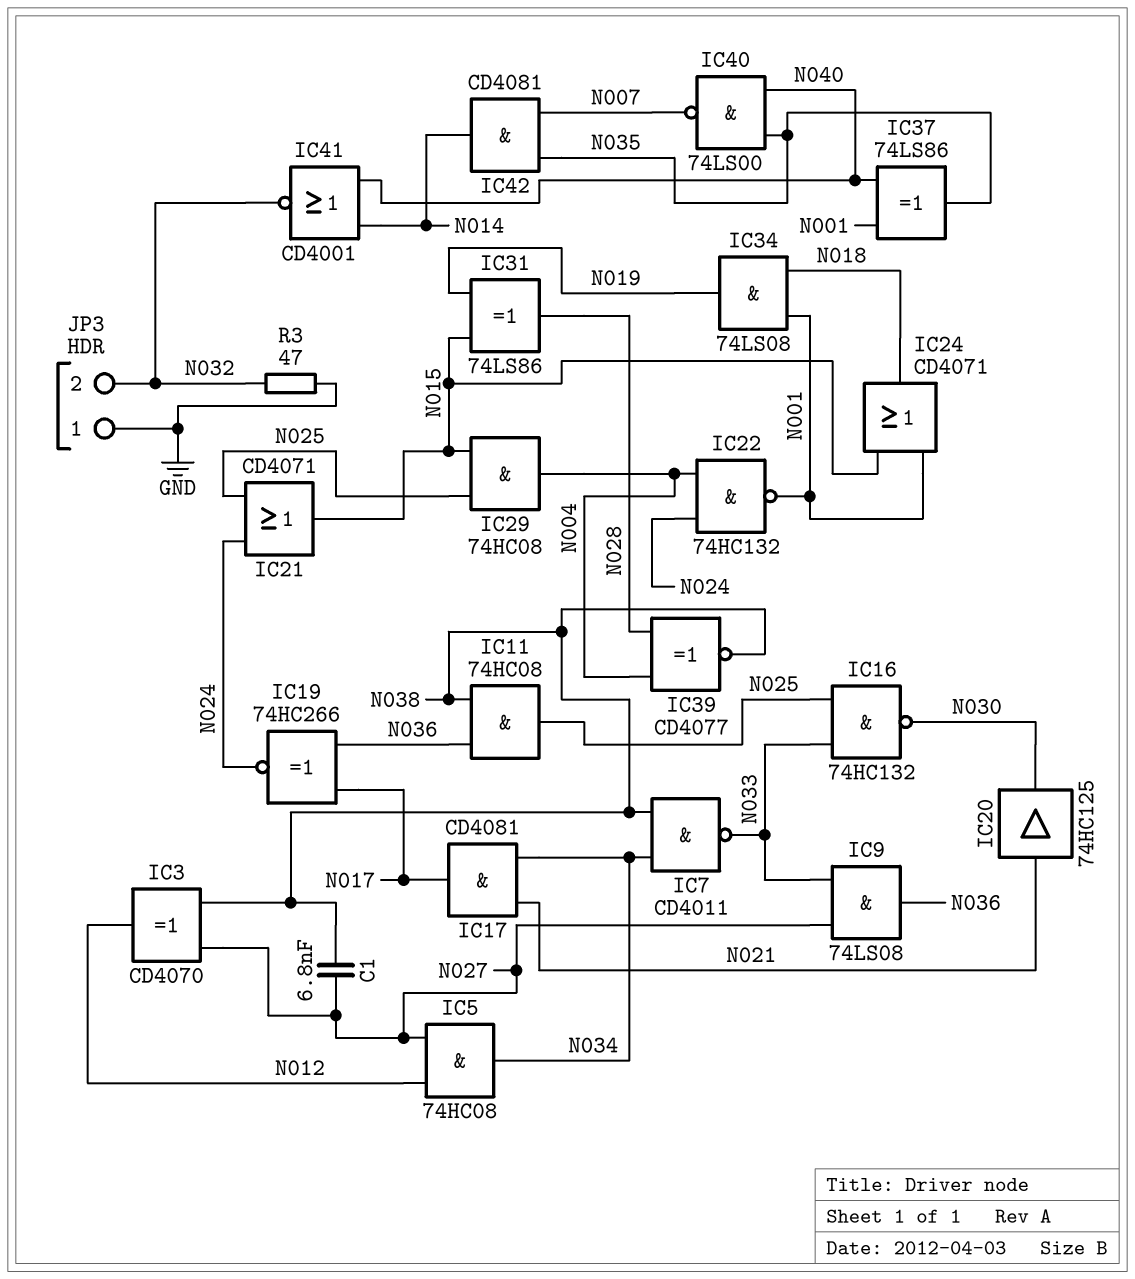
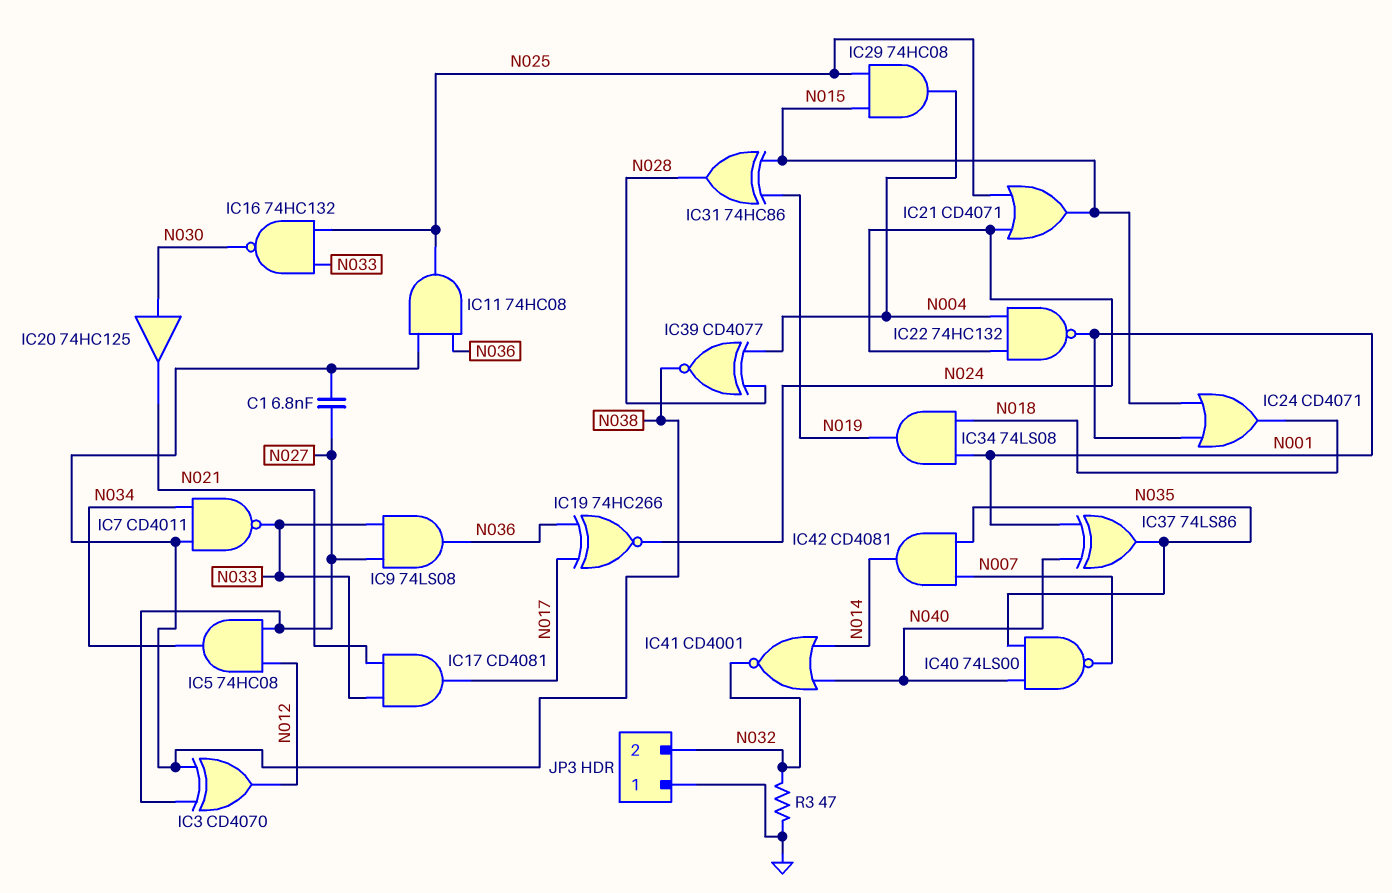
IC17: AND CD4081 (in N021, in N034, out N017) -> AND CD4081 (in N021, in N033, out N017)
IC20: buffer 74HC125 (in N021, out N030) -> buffer 74HC125 (in N030, out N021)
IC31: XOR 74LS86 (in N015, in N019, out N028) -> XOR 74HC86 (in N015, in N019, out N028)

